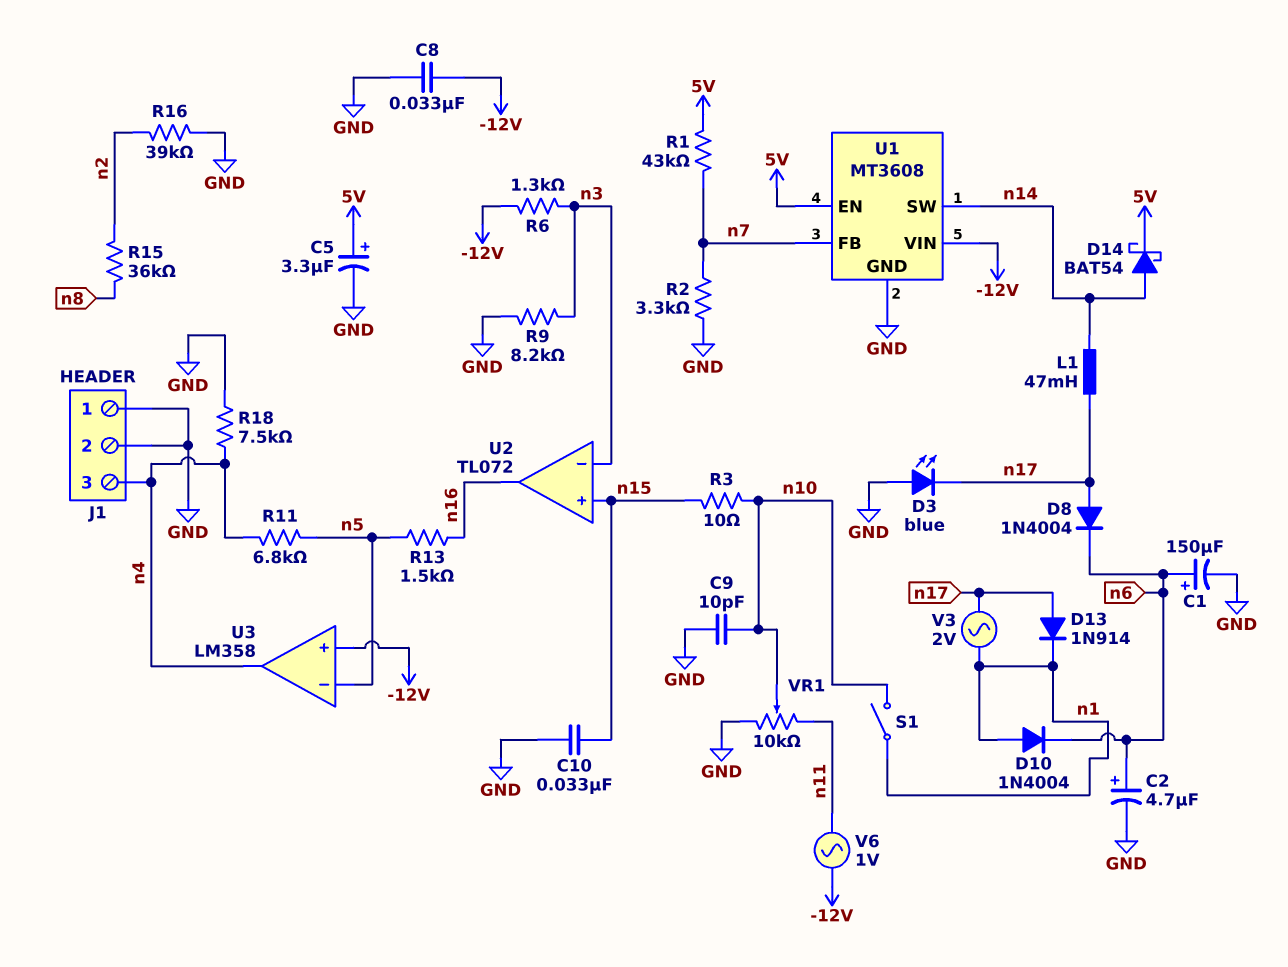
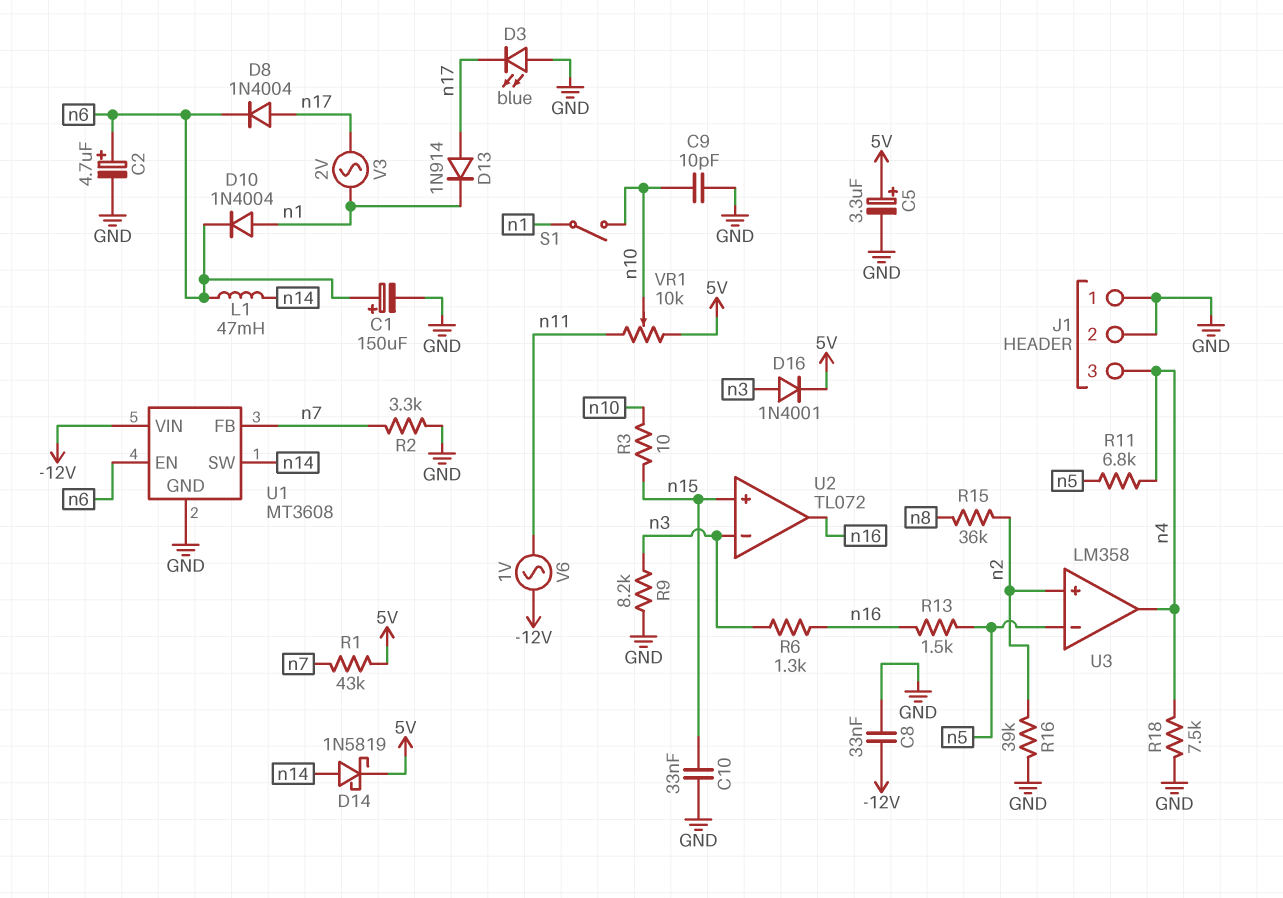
D14: schottky BAT54 (A n14, K 5V) -> schottky 1N5819 (A n14, K 5V)
D16: none -> diode 1N4001 (A n3, K 5V)
L1: 47mH (n14, n17) -> 47mH (n6, n14)
R6: 1.3k (-12V, n3) -> 1.3k (n3, n16)
U1 pin EN: 5V -> n6
U3 pin in+: -12V -> n2
VR1: 10k (GND, n11, wiper n10) -> 10k (5V, n11, wiper n10)

